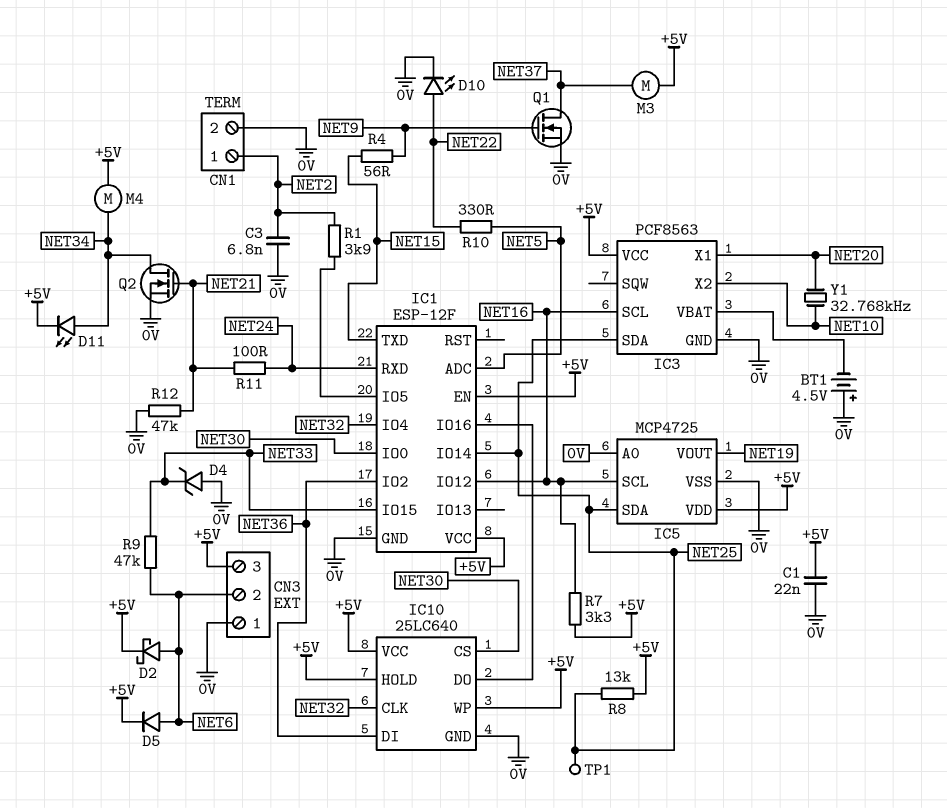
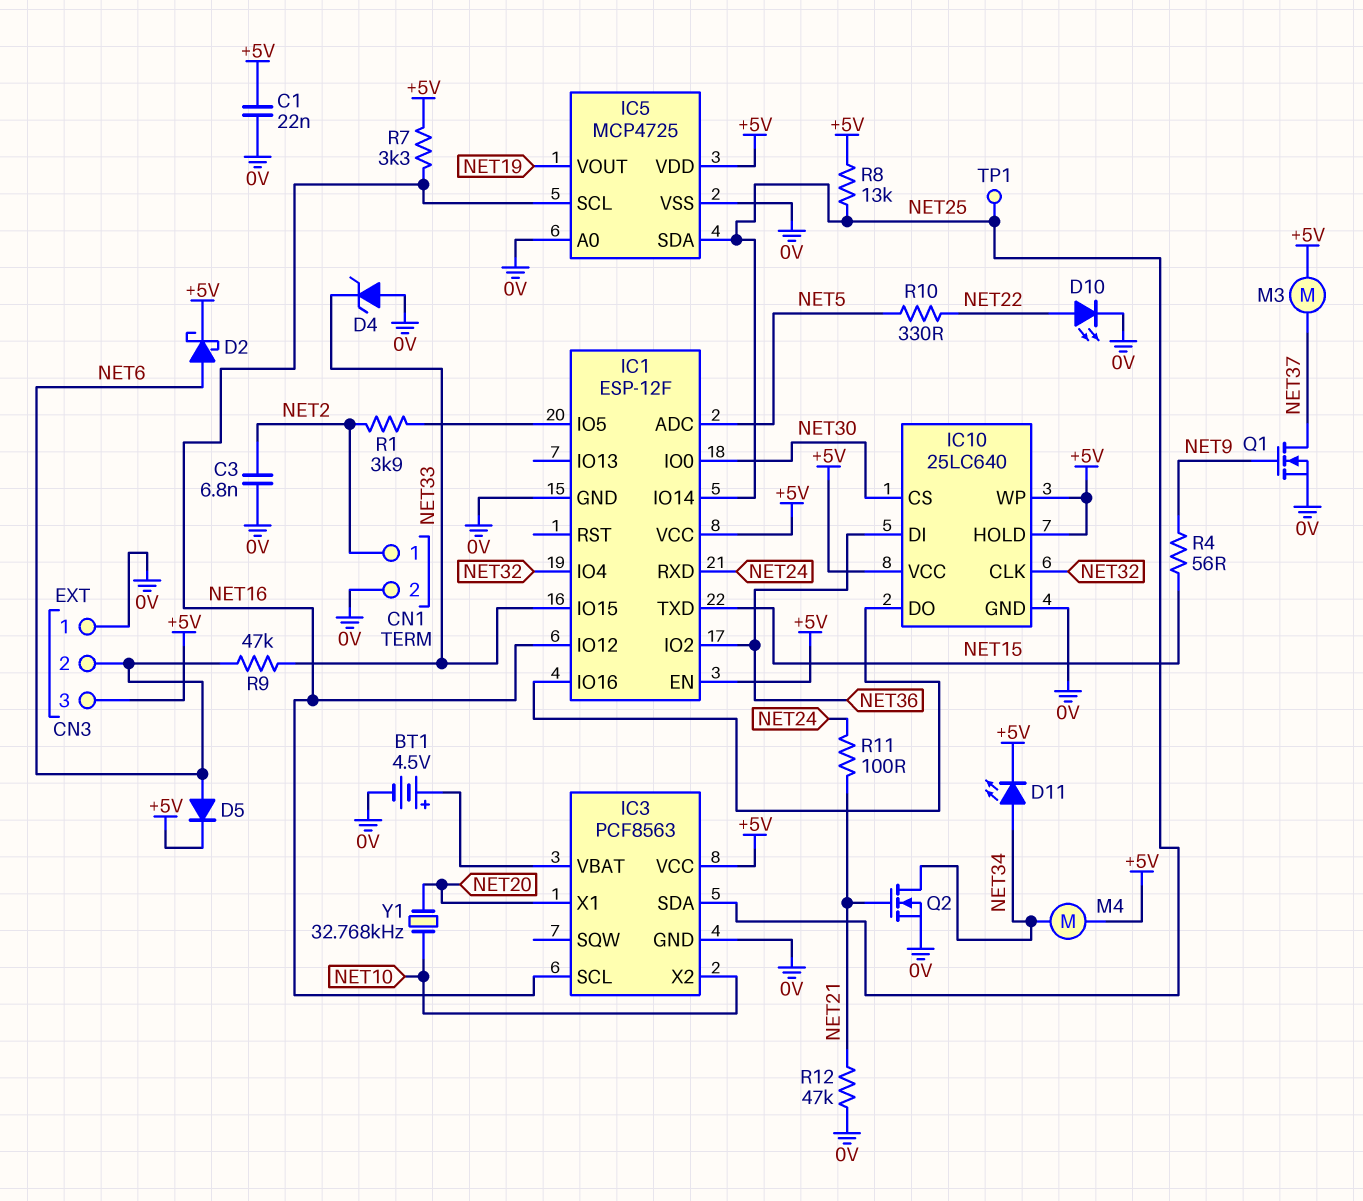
BT1: 4.5V (plus 0V, minus IC3/VBAT) -> 4.5V (plus IC3/VBAT, minus 0V)

